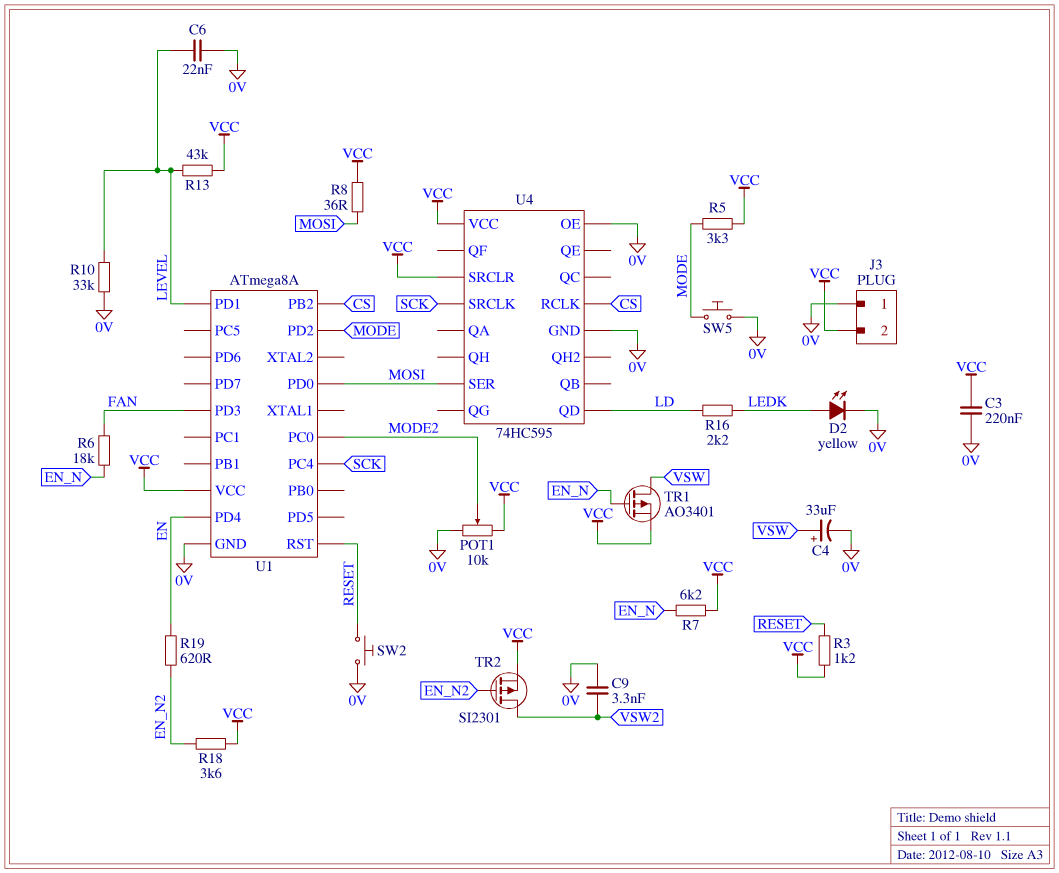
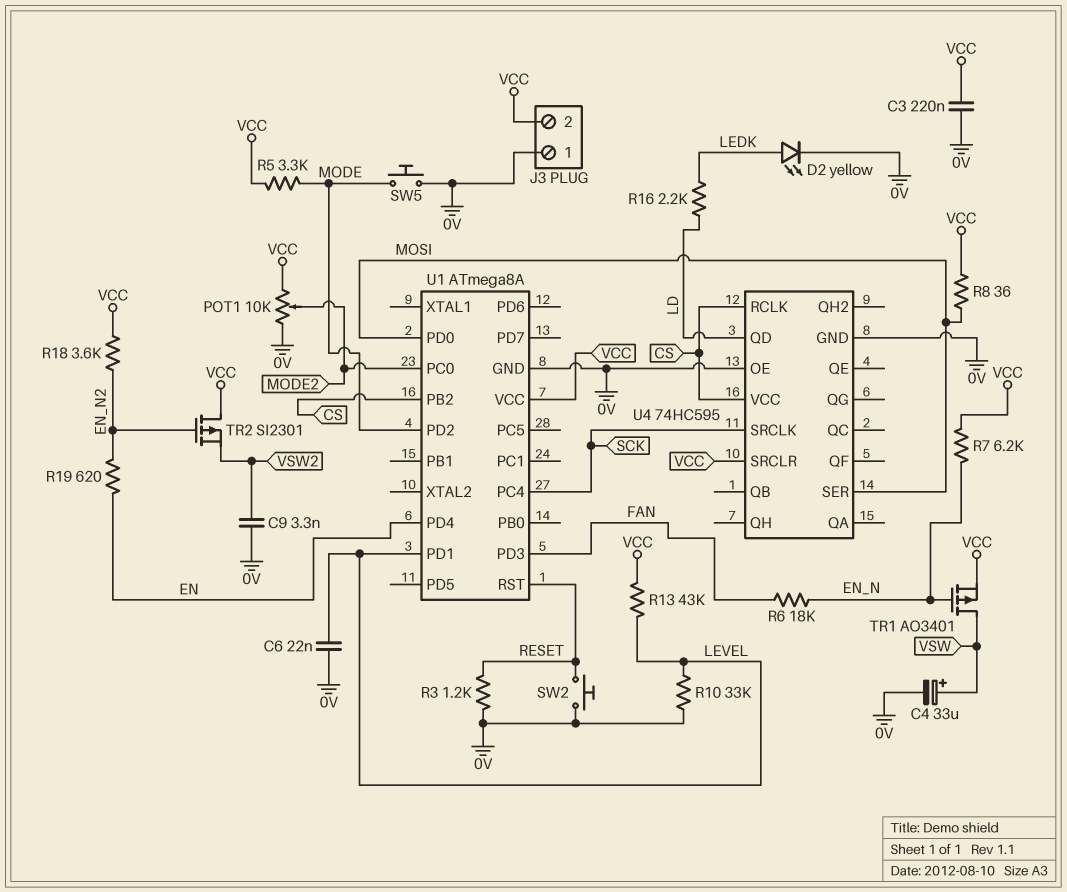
R3: 1.2k (RESET, VCC) -> 1.2k (0V, RESET)
TR2: PMOS SI2301 (G EN_N2, D VSW2, S VCC) -> PMOS SI2301 (G EN_N2, D VCC, S VSW2)
U4 pin VCC: VCC -> CS

